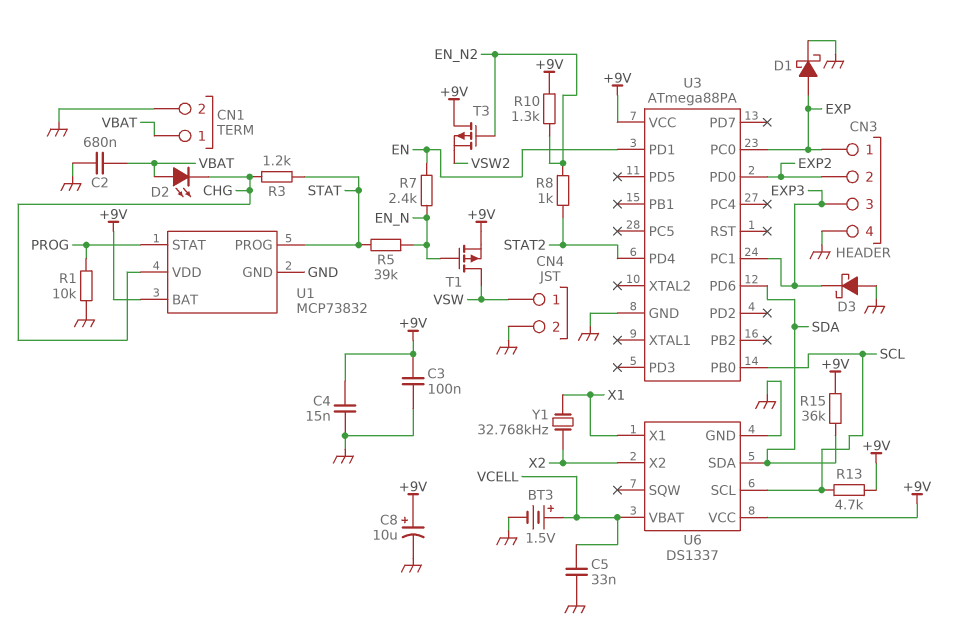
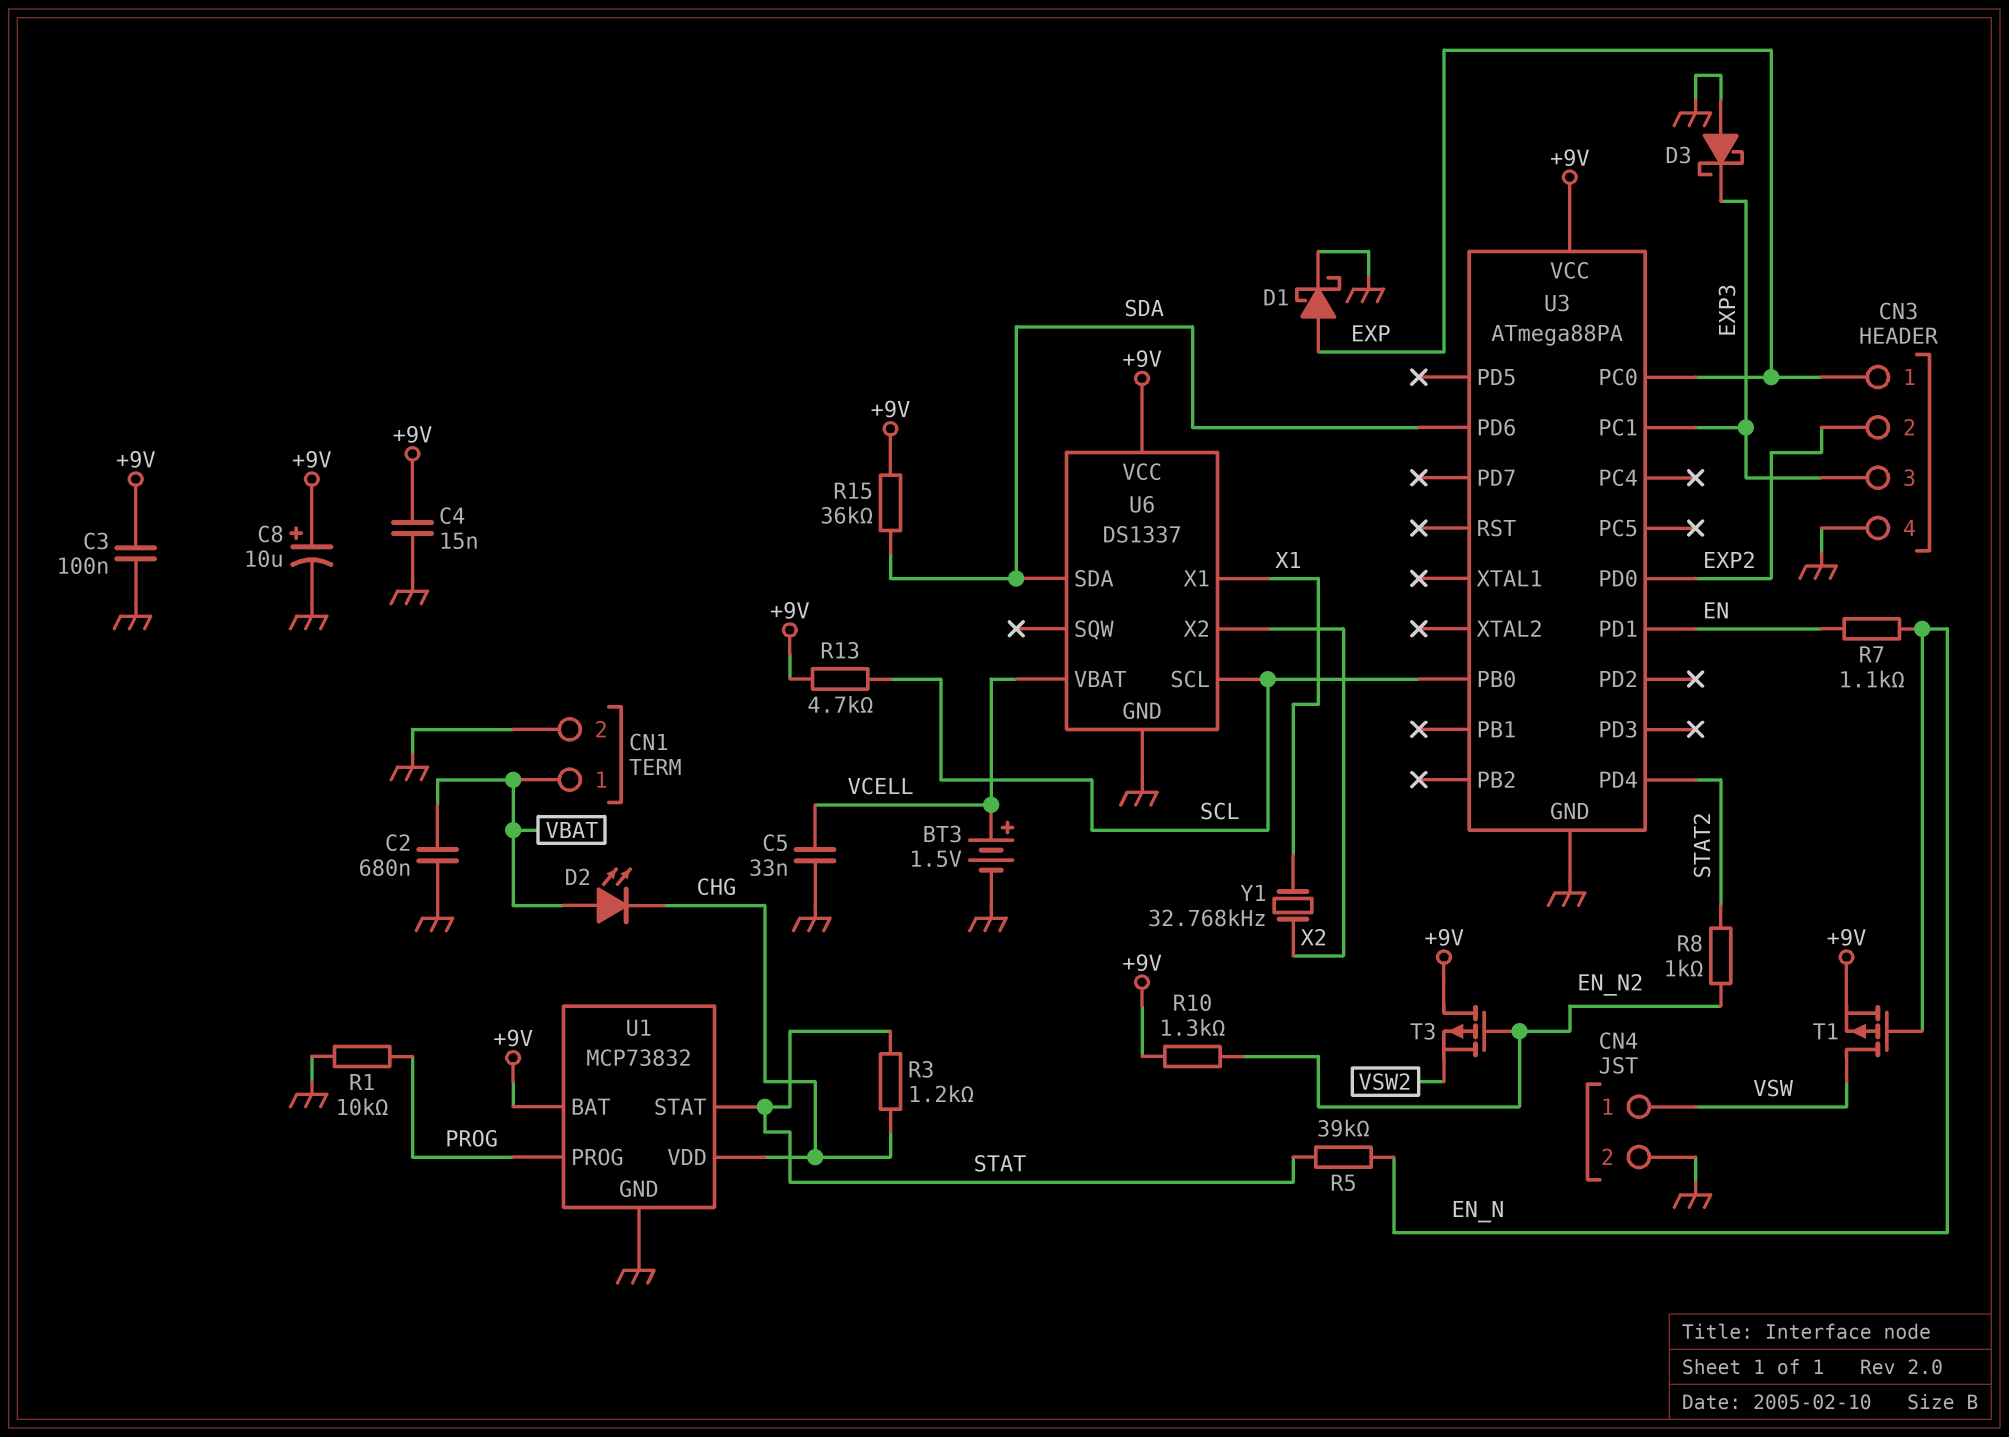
R7: 2.4k (EN, EN_N) -> 1.1k (EN, EN_N)
U1 pin PROG: STAT -> PROG
U1 pin STAT: PROG -> STAT

